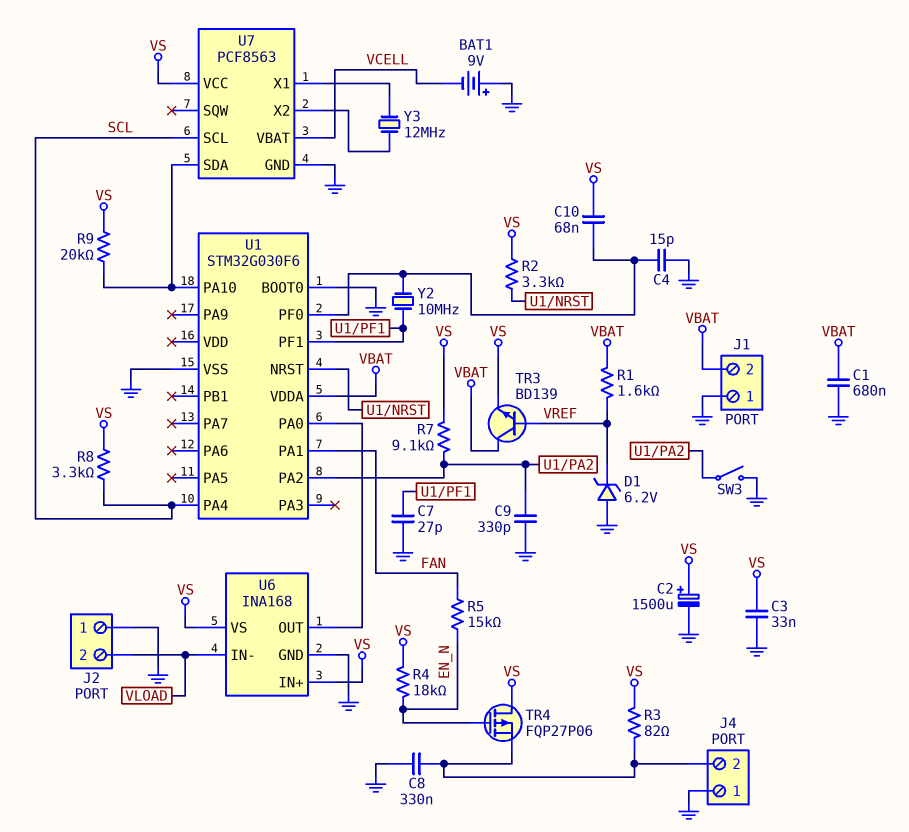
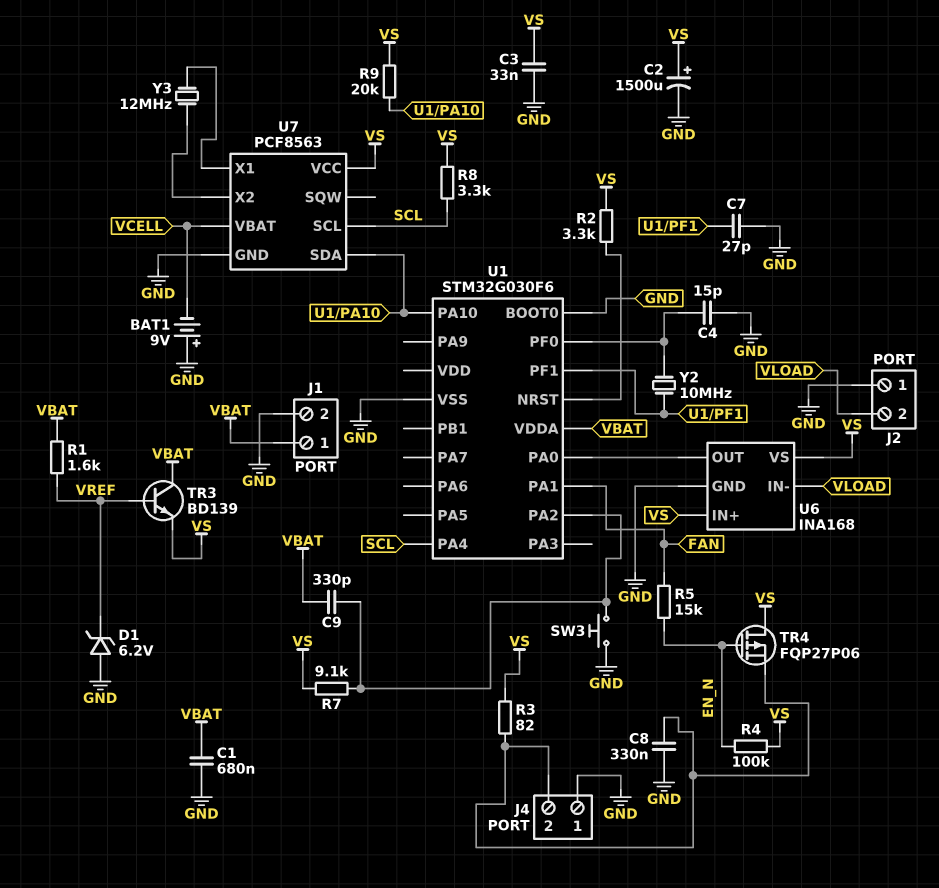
C9: 330pF (GND, U1/PA2) -> 330pF (U1/PA2, VBAT)
C10: 68nF (U1/PF0, VS) -> none
J1 pin 1: GND -> VBAT
J1 pin 2: VBAT -> GND
R4: 18k (EN_N, VS) -> 100k (EN_N, VS)
SW3: switch (GND, U1/PA2) -> button (GND, U1/PA2)

